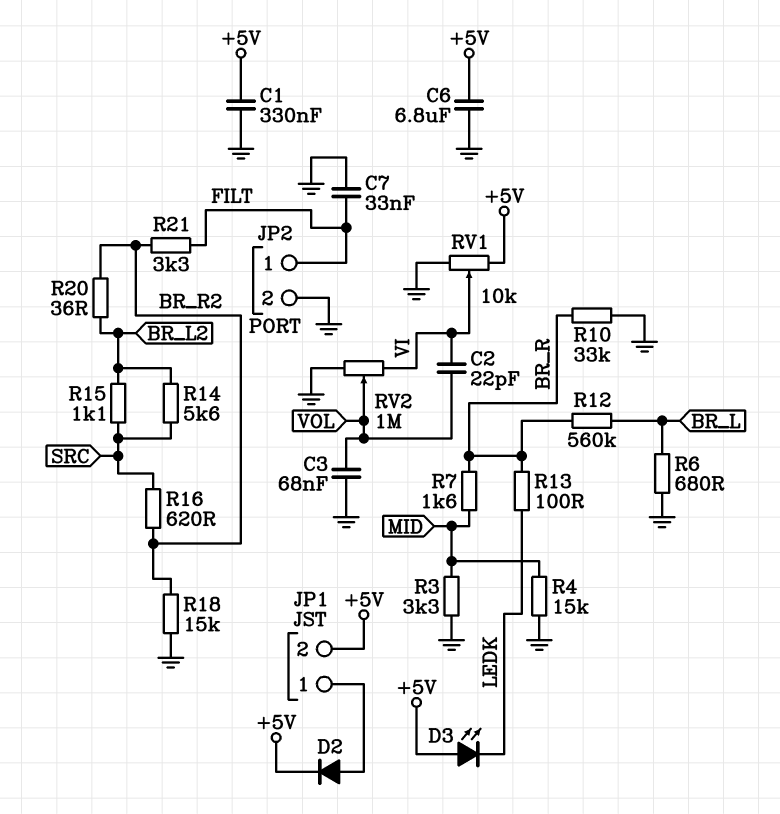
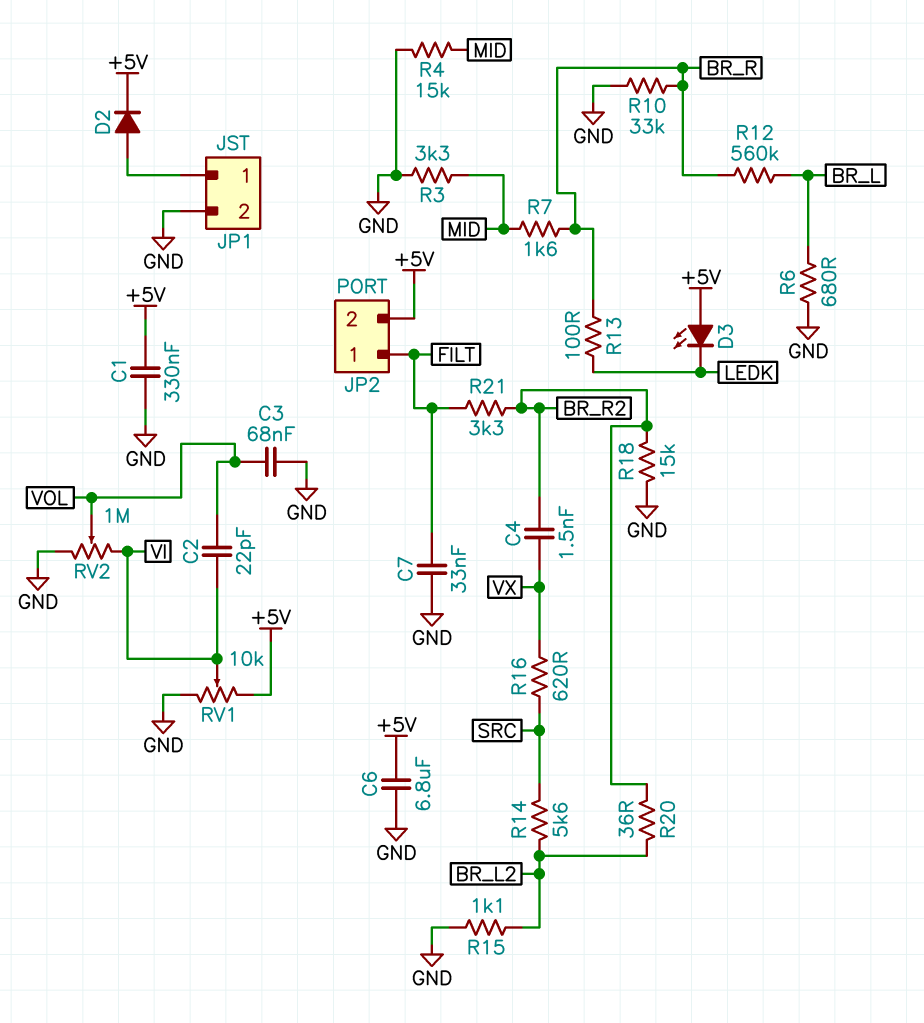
C4: none -> 1.5nF (BR_R2, VX)
JP1 pin 2: +5V -> GND
JP2 pin 2: GND -> +5V
R15: 1.1k (BR_L2, SRC) -> 1.1k (BR_L2, GND)
R16: 620 (BR_R2, SRC) -> 620 (SRC, VX)

